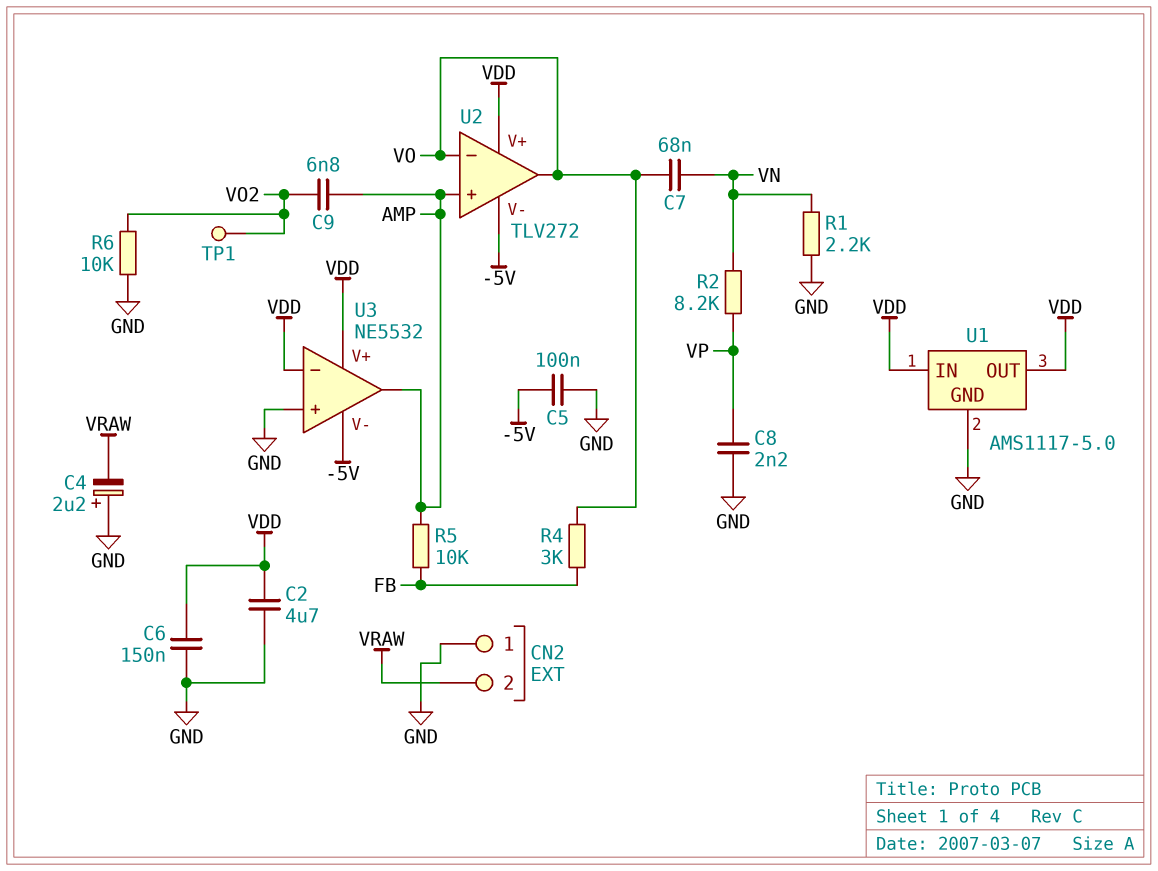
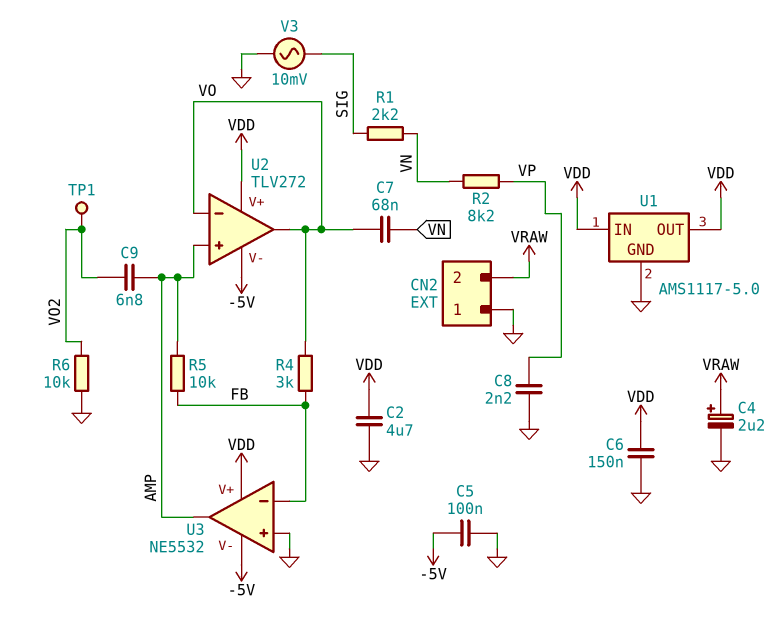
C4: 2.2uF (plus GND, minus VRAW) -> 2.2uF (plus VRAW, minus GND)
R1: 2.2k (GND, VN) -> 2.2k (SIG, VN)
U3 pin in-: VDD -> FB
V3: none -> AC 10mV (GND, SIG)

